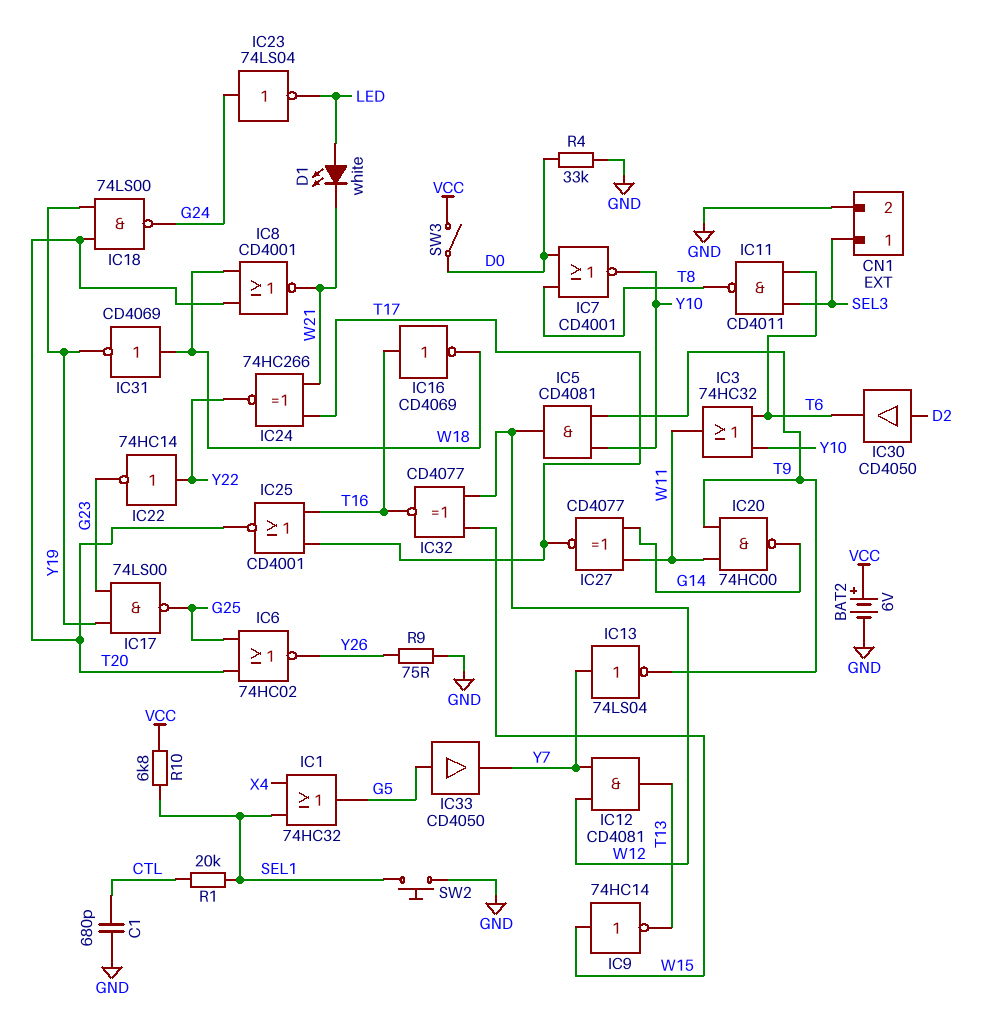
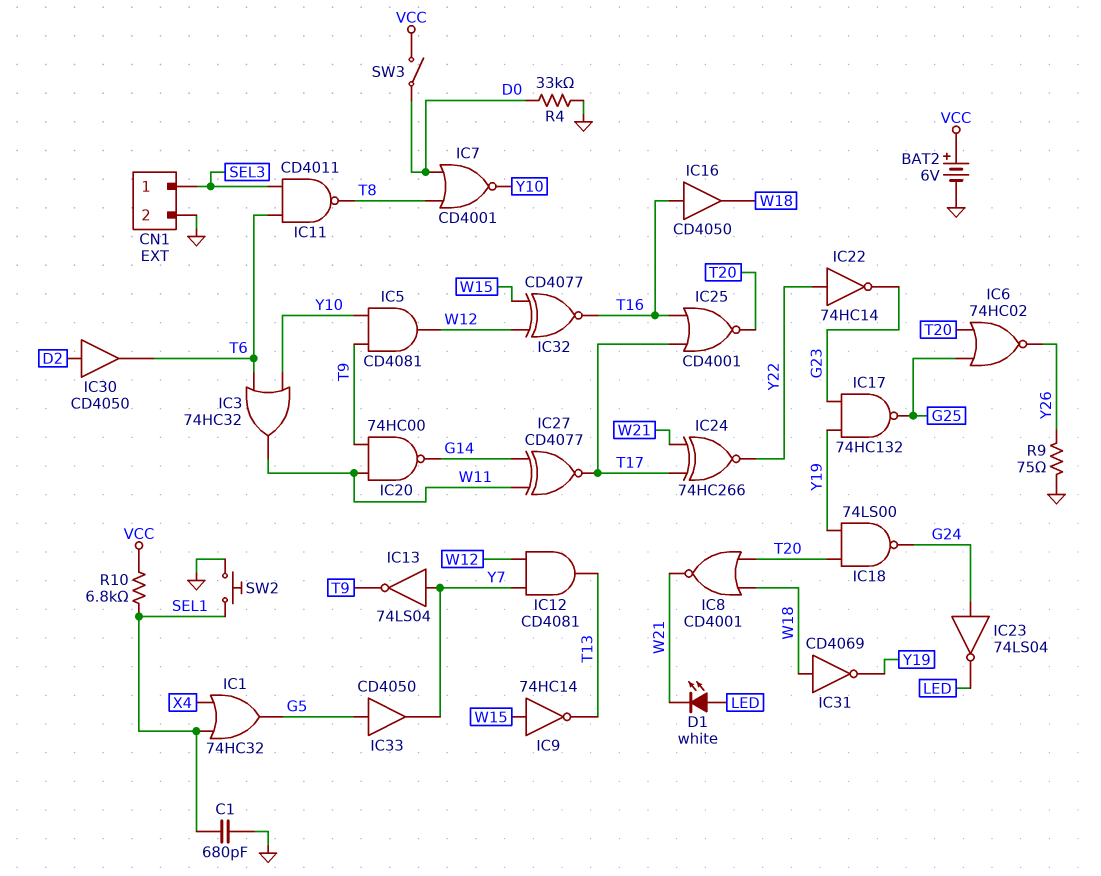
C1: 680pF (CTL, GND) -> 680pF (GND, SEL1)
IC16: NOT CD4069 (in T16, out W18) -> buffer CD4050 (in T16, out W18)
IC17: NAND 74LS00 (in G23, in Y19, out G25) -> NAND 74HC132 (in G23, in Y19, out G25)
R1: 20k (CTL, SEL1) -> none

